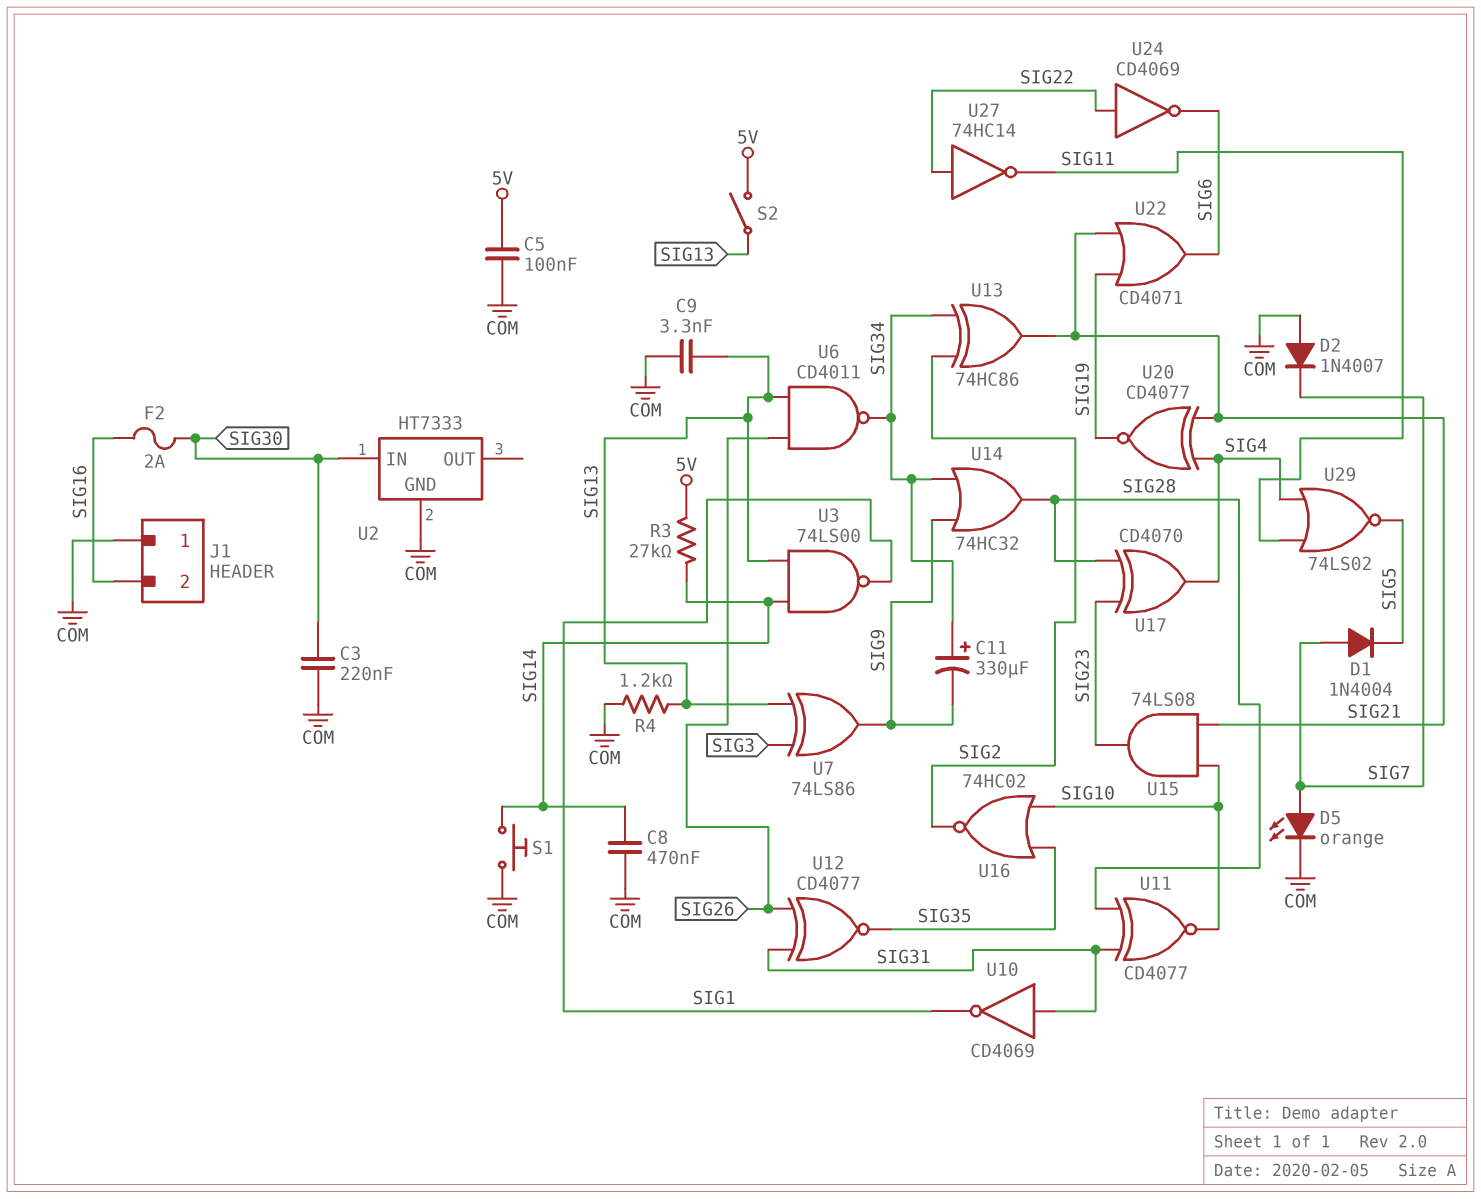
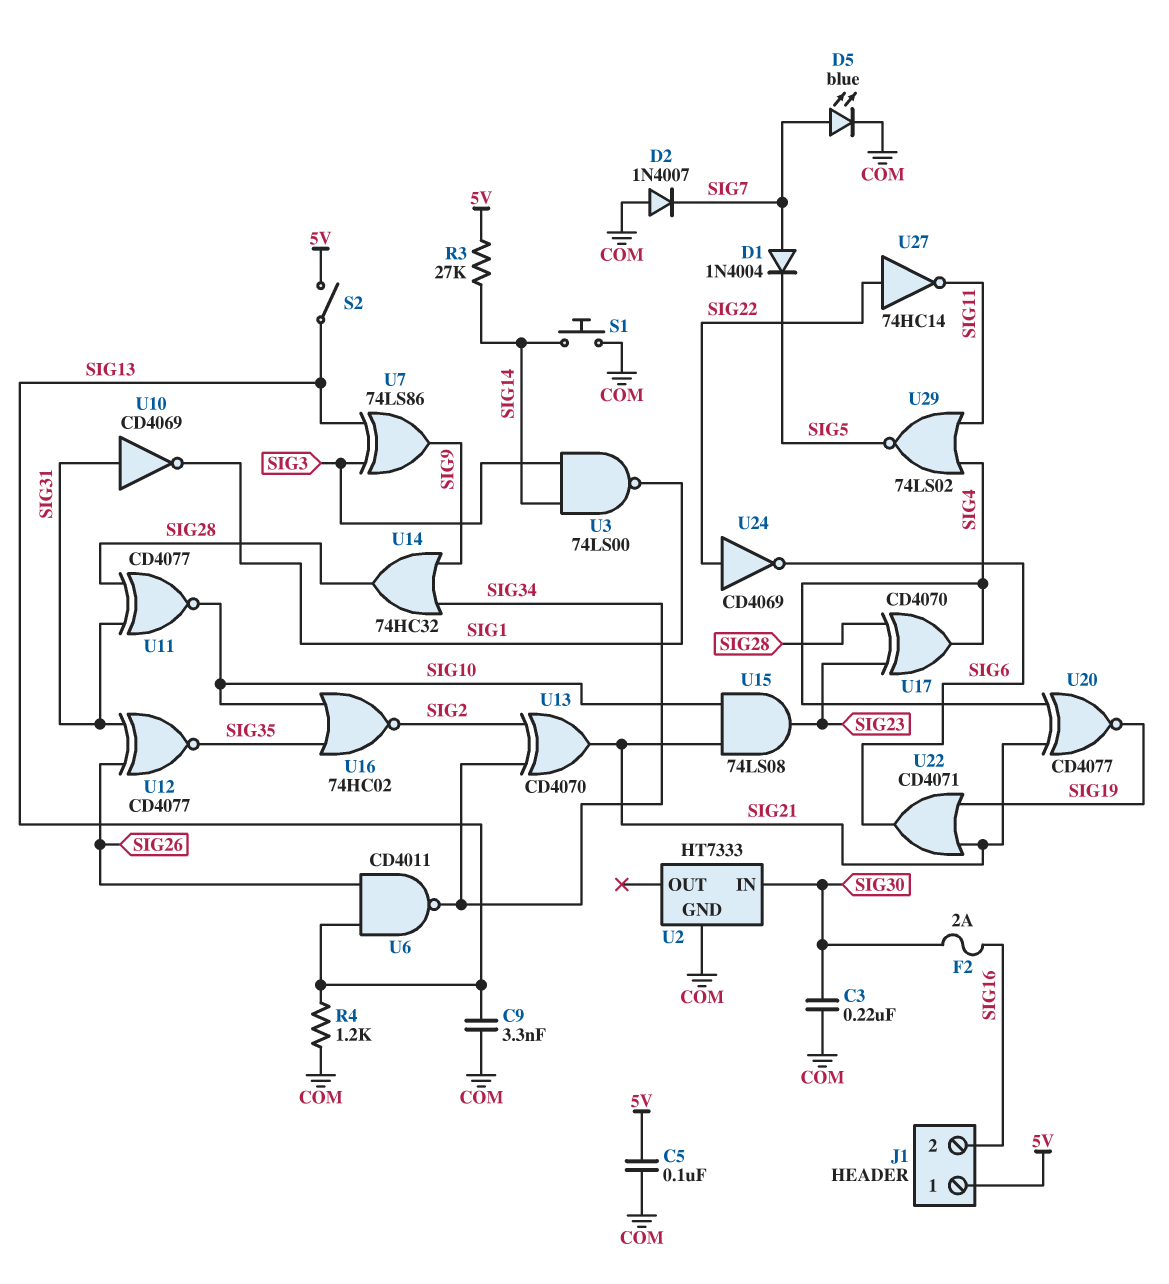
C8: 470nF (COM, SIG14) -> none
C11: 330uF (plus SIG34, minus SIG9) -> none
D5: LED orange (A SIG7, K COM) -> LED blue (A SIG7, K COM)
J1 pin 1: COM -> 5V
U3: NAND 74LS00 (in SIG13, in SIG14, out SIG1) -> NAND 74LS00 (in SIG3, in SIG14, out SIG1)
U13: XOR 74HC86 (in SIG2, in SIG34, out SIG21) -> XOR CD4070 (in SIG2, in SIG34, out SIG21)

